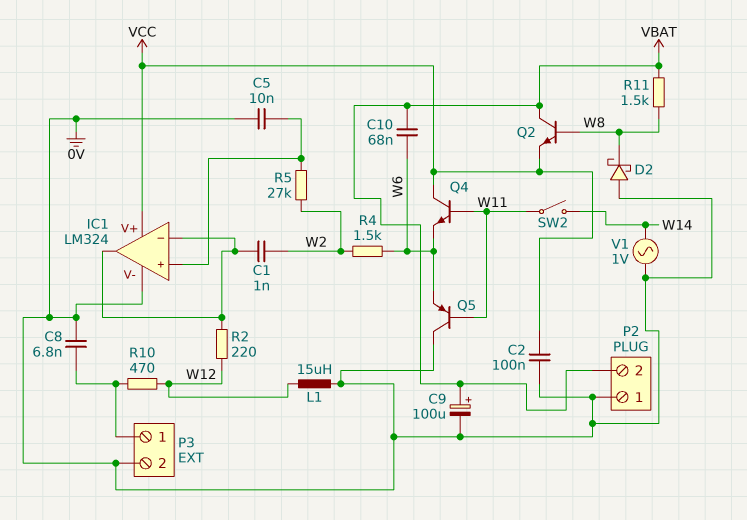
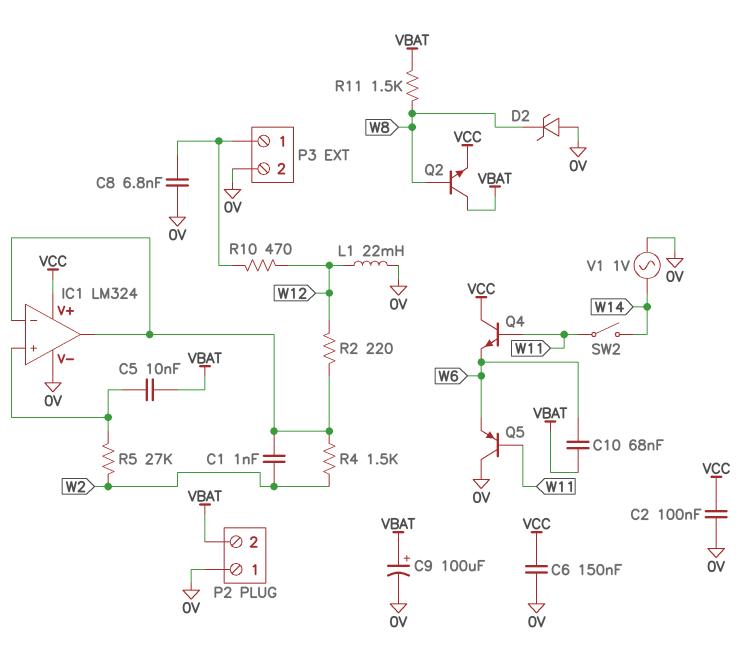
C5: 10nF (0V, IC1/in+) -> 10nF (IC1/in+, VBAT)
C6: none -> 150nF (0V, VCC)
D2: schottky (A 0V, K W8) -> zener (A 0V, K W8)
L1: 15uH (0V, W12) -> 22mH (0V, W12)
R4: 1.5k (W2, W6) -> 1.5k (IC1/in-, W2)

